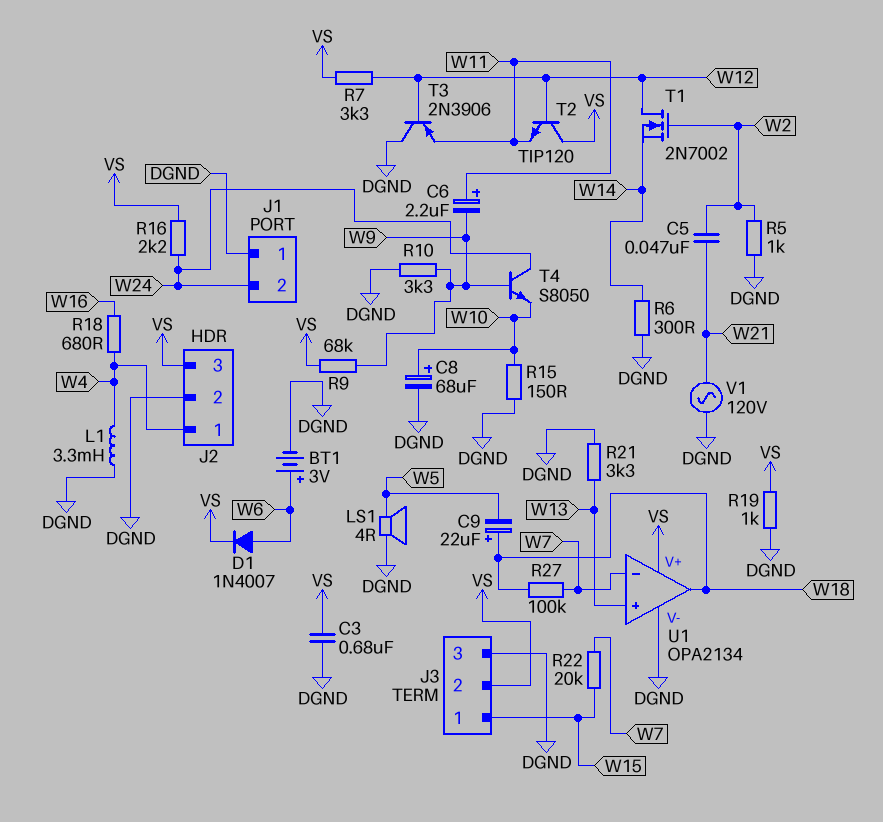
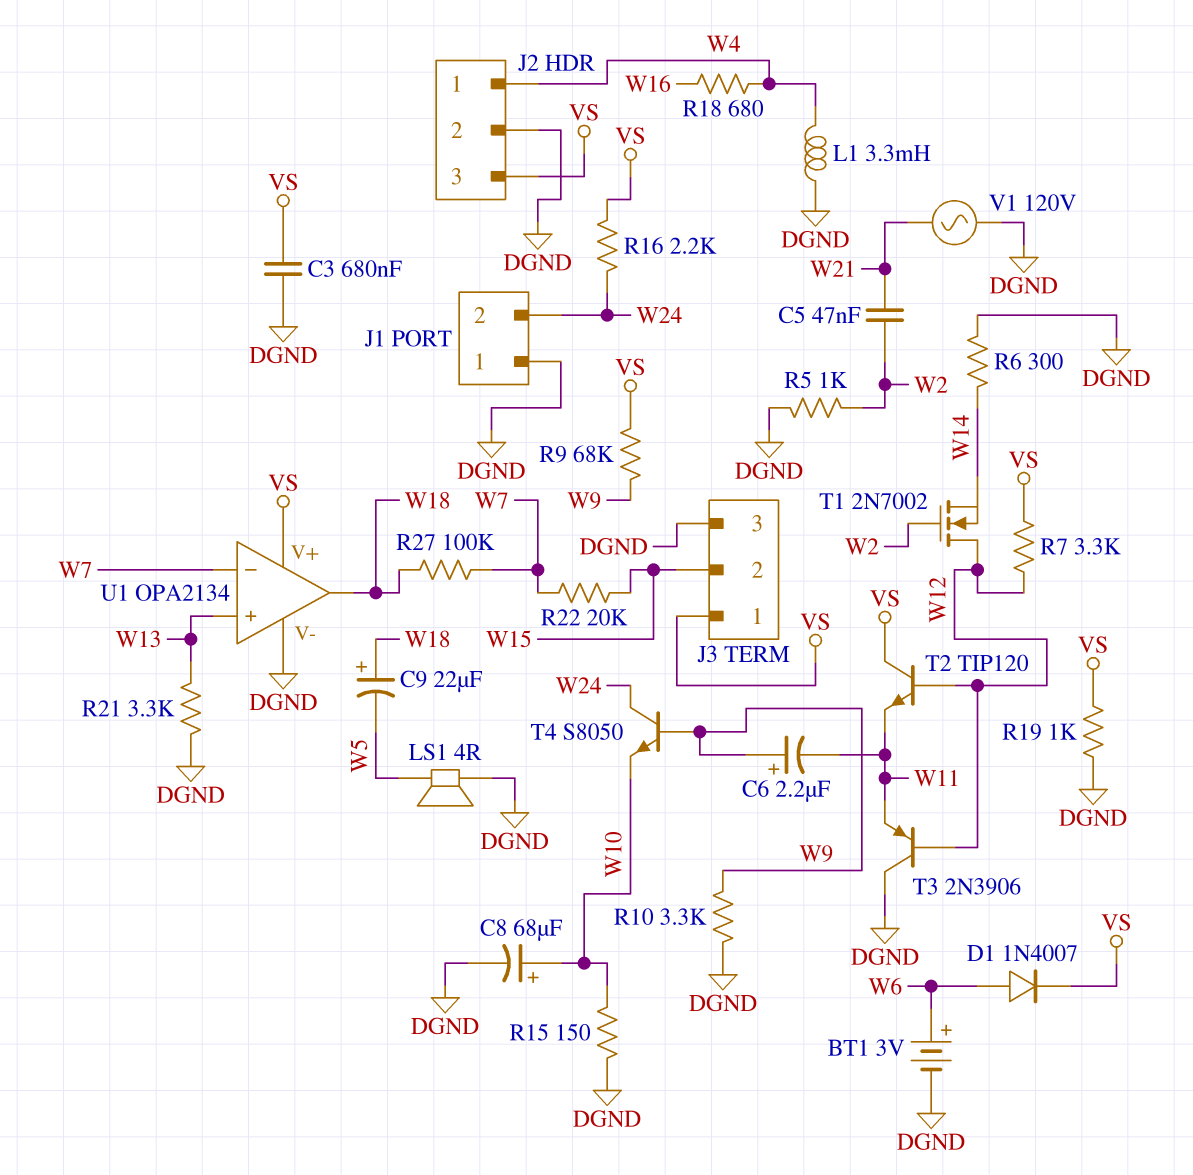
C6: 2.2uF (plus W11, minus W9) -> 2.2uF (plus W9, minus W11)
J3 pin 1: W15 -> VS
J3 pin 2: VS -> W15

